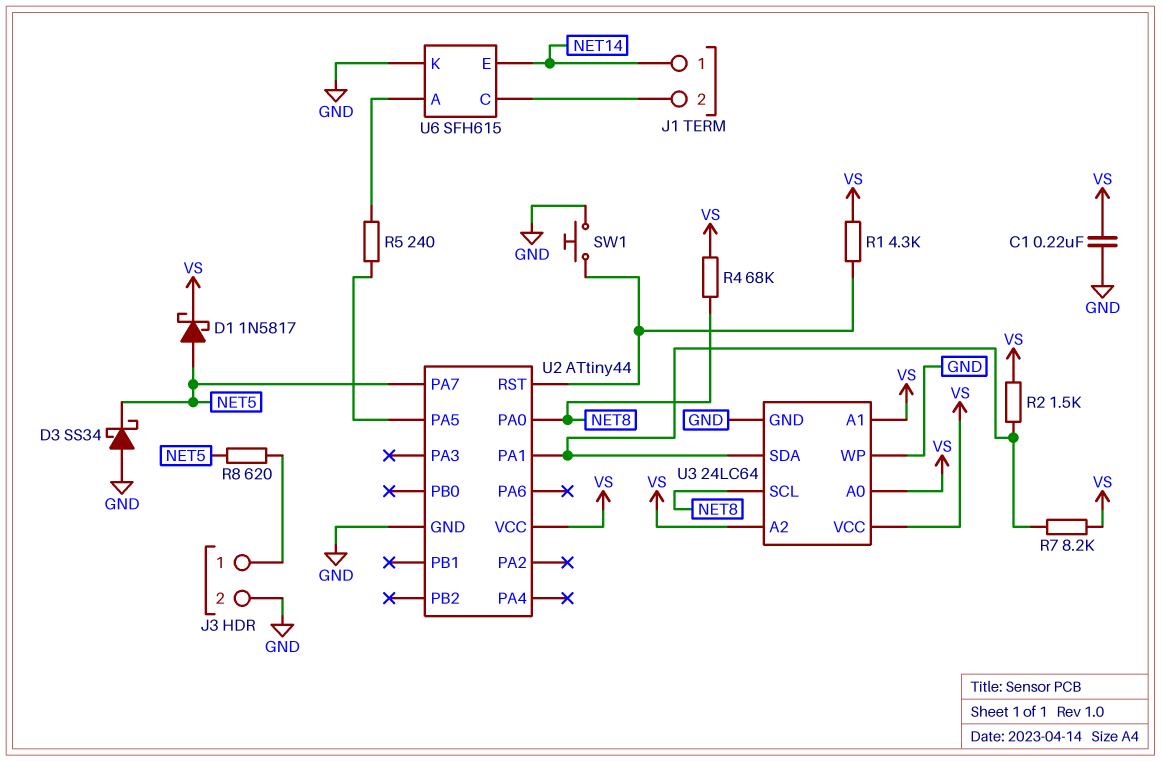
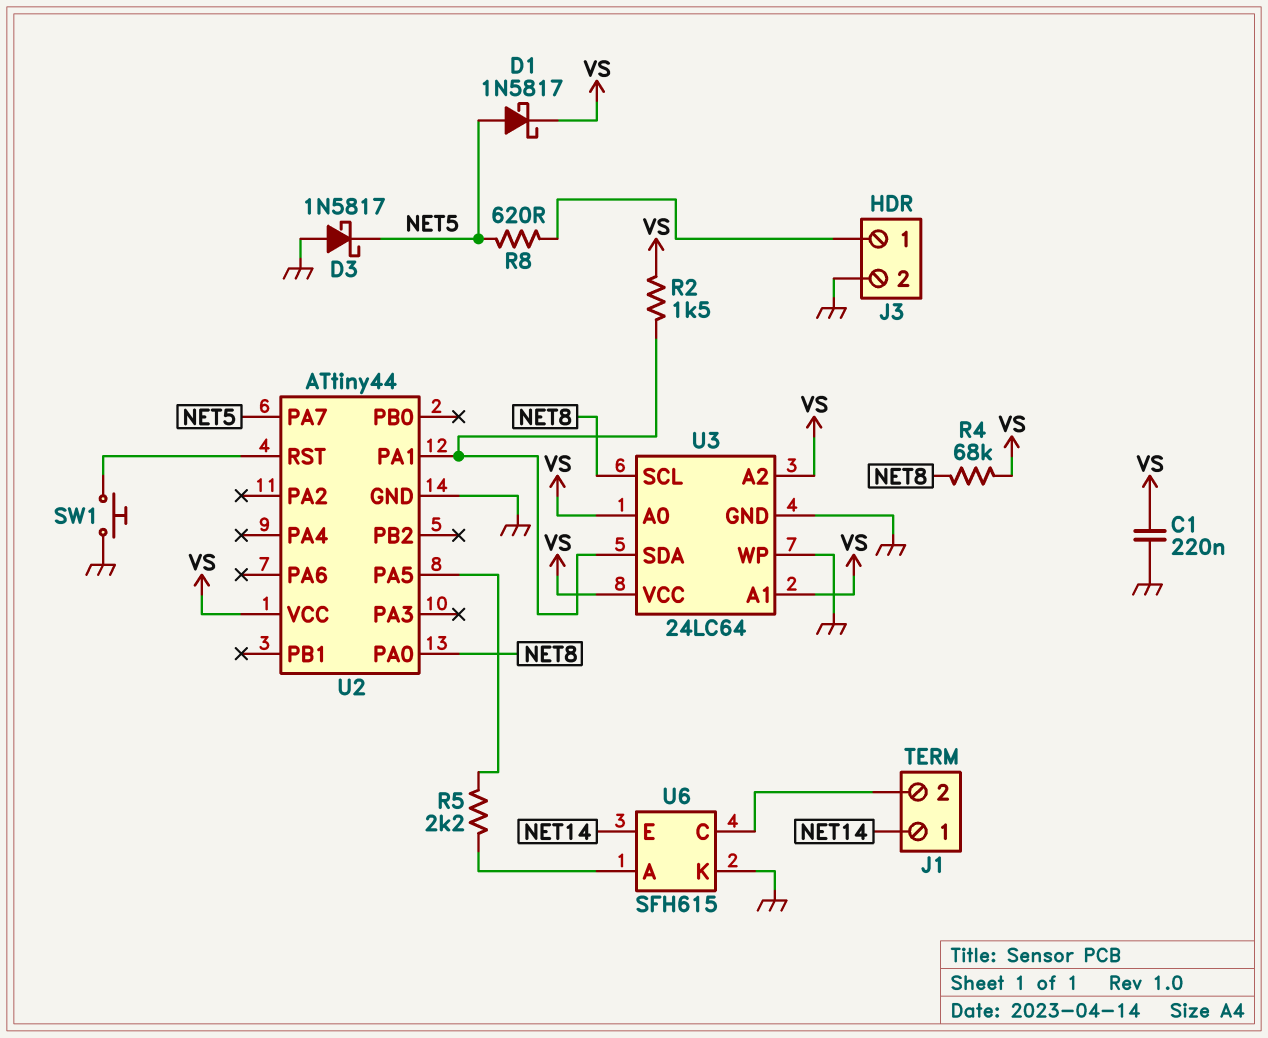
D3: schottky SS34 (A GND, K NET5) -> schottky 1N5817 (A GND, K NET5)
R1: 4.3k (U2/RST, VS) -> none
R5: 240 (U2/PA5, U6/A) -> 2.2k (U2/PA5, U6/A)
R7: 8.2k (U2/PA1, VS) -> none

